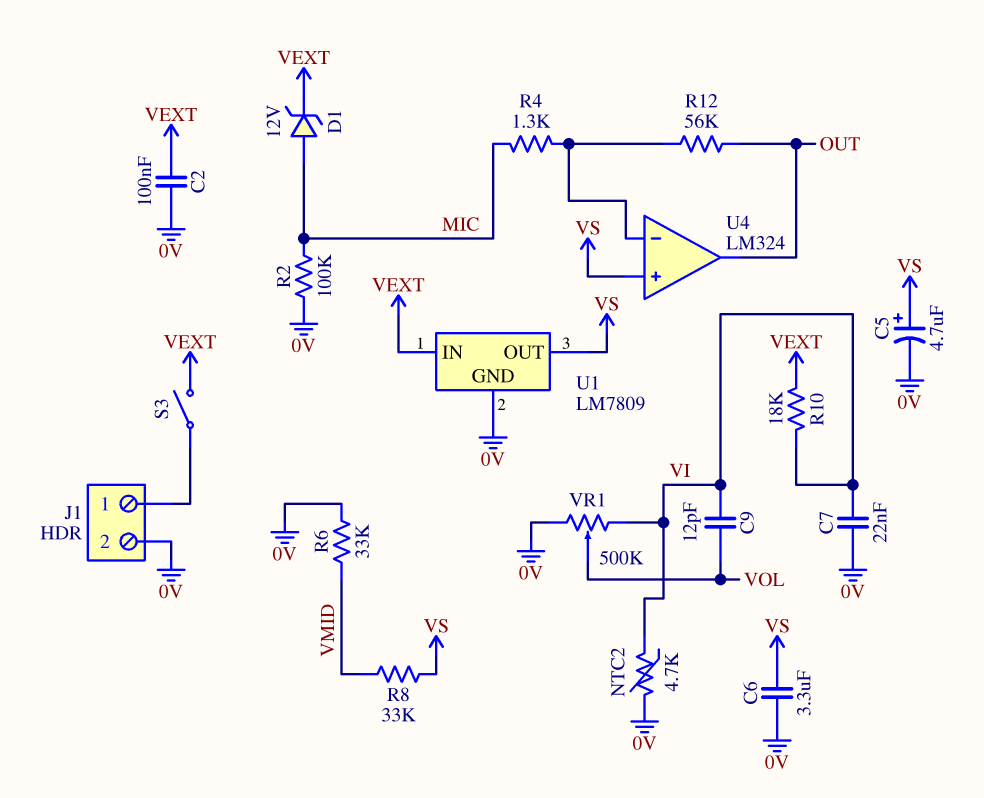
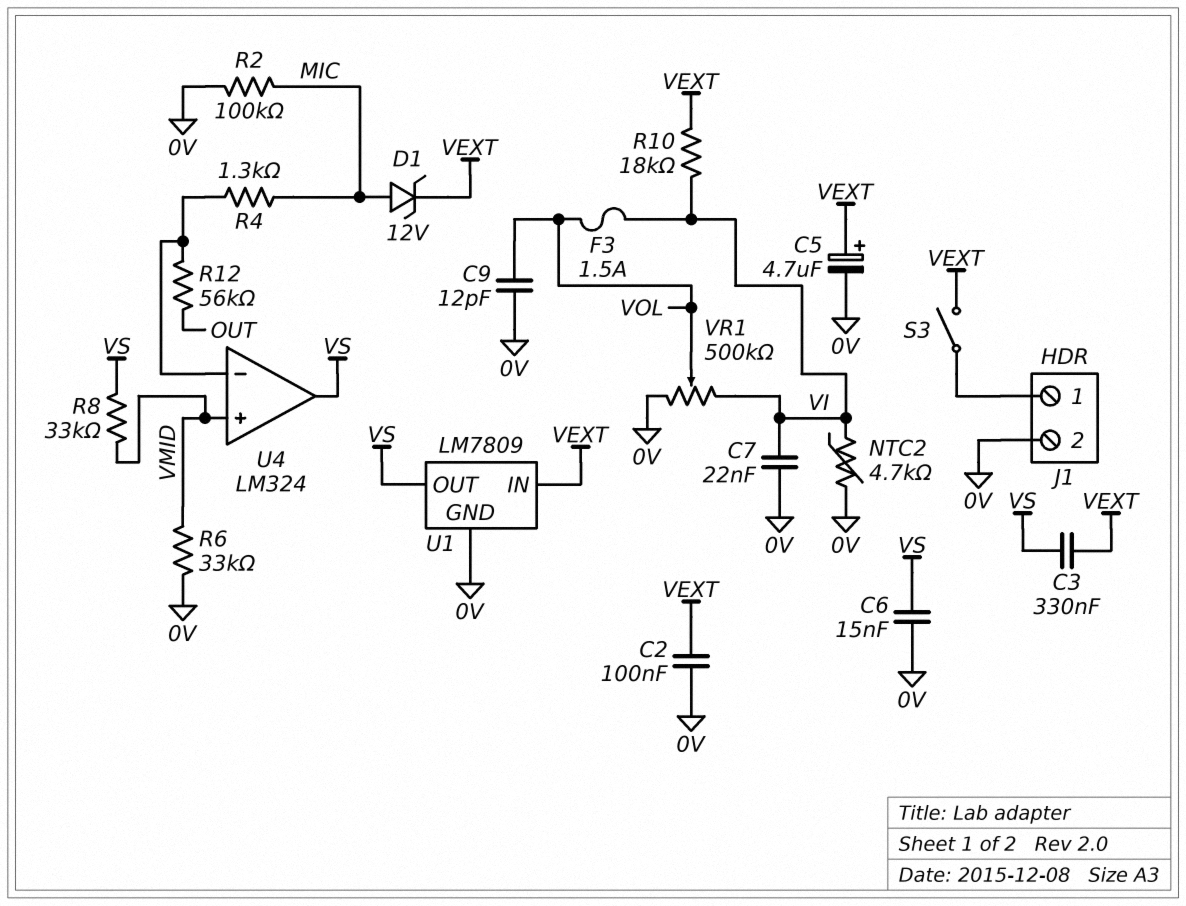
C3: none -> 330nF (VEXT, VS)
C5: 4.7uF (plus VS, minus 0V) -> 4.7uF (plus VEXT, minus 0V)
C6: 3.3uF (0V, VS) -> 15nF (0V, VS)
C9: 12pF (VI, VOL) -> 12pF (0V, VOL)
F3: none -> 1.5A (VI, VOL)
U4 pin in+: VS -> VMID
U4 pin out: OUT -> VS

